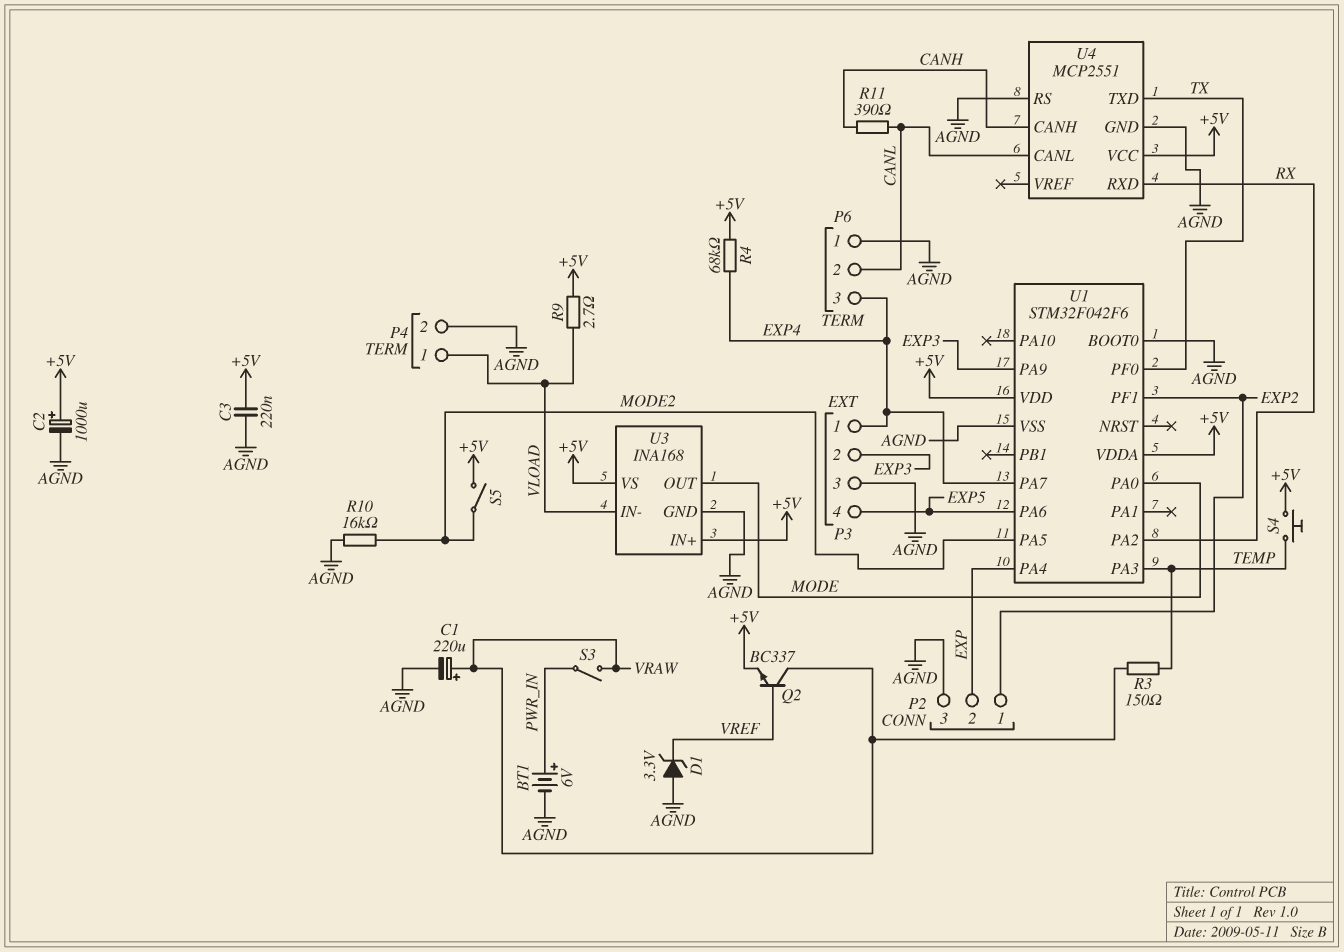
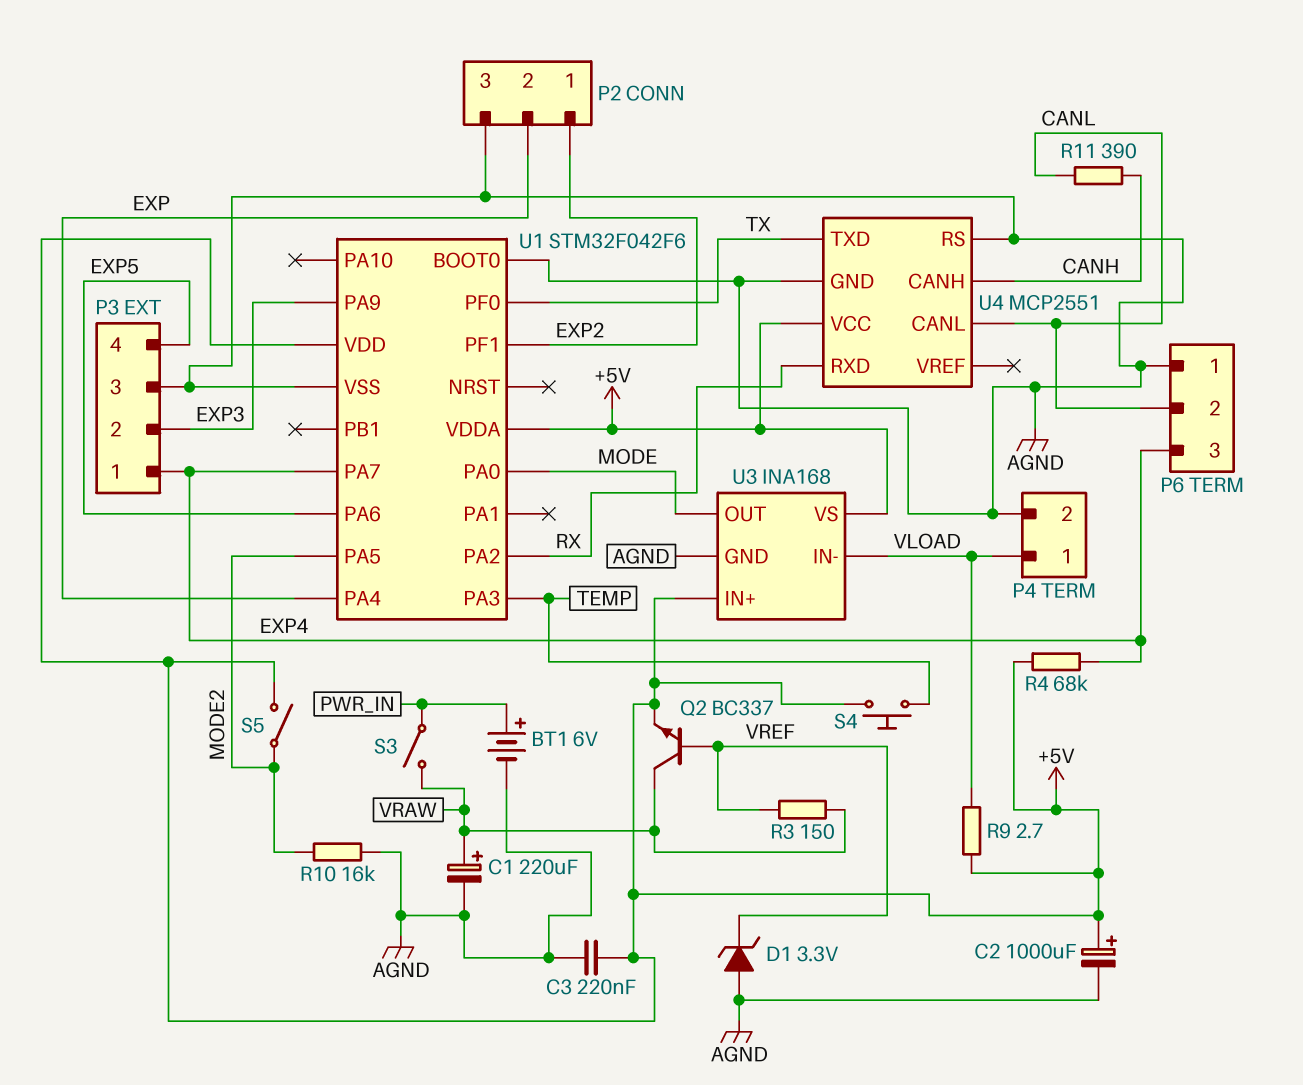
R3: 150 (TEMP, VRAW) -> 150 (VRAW, VREF)

